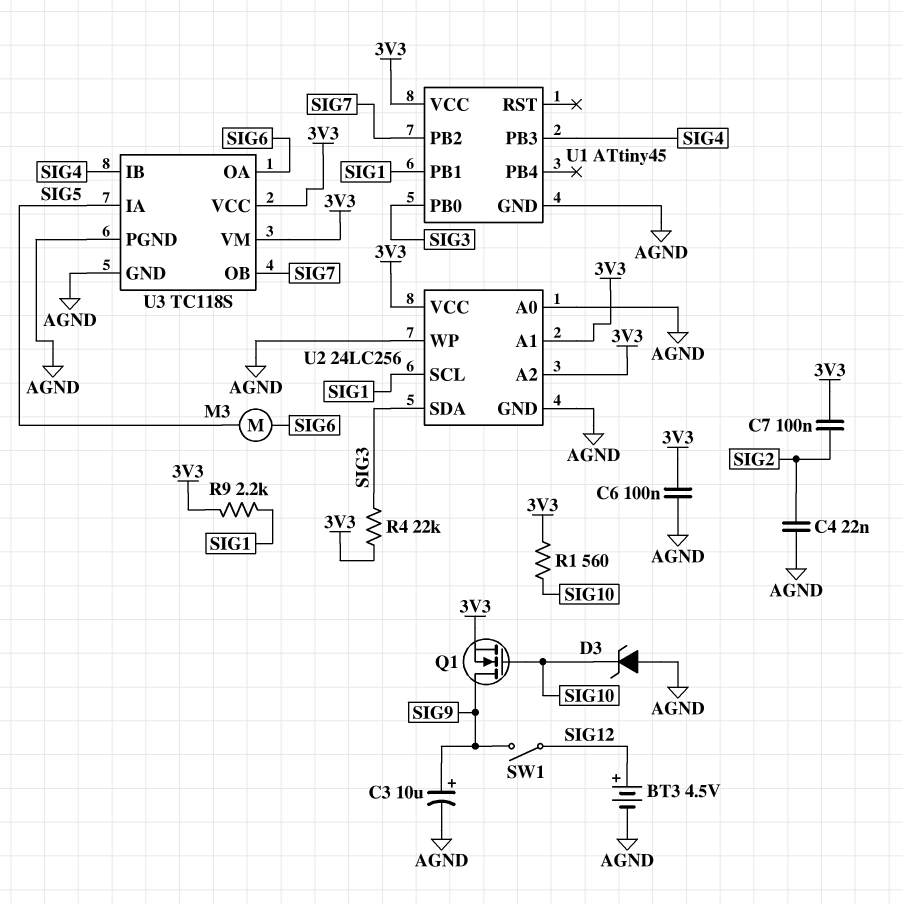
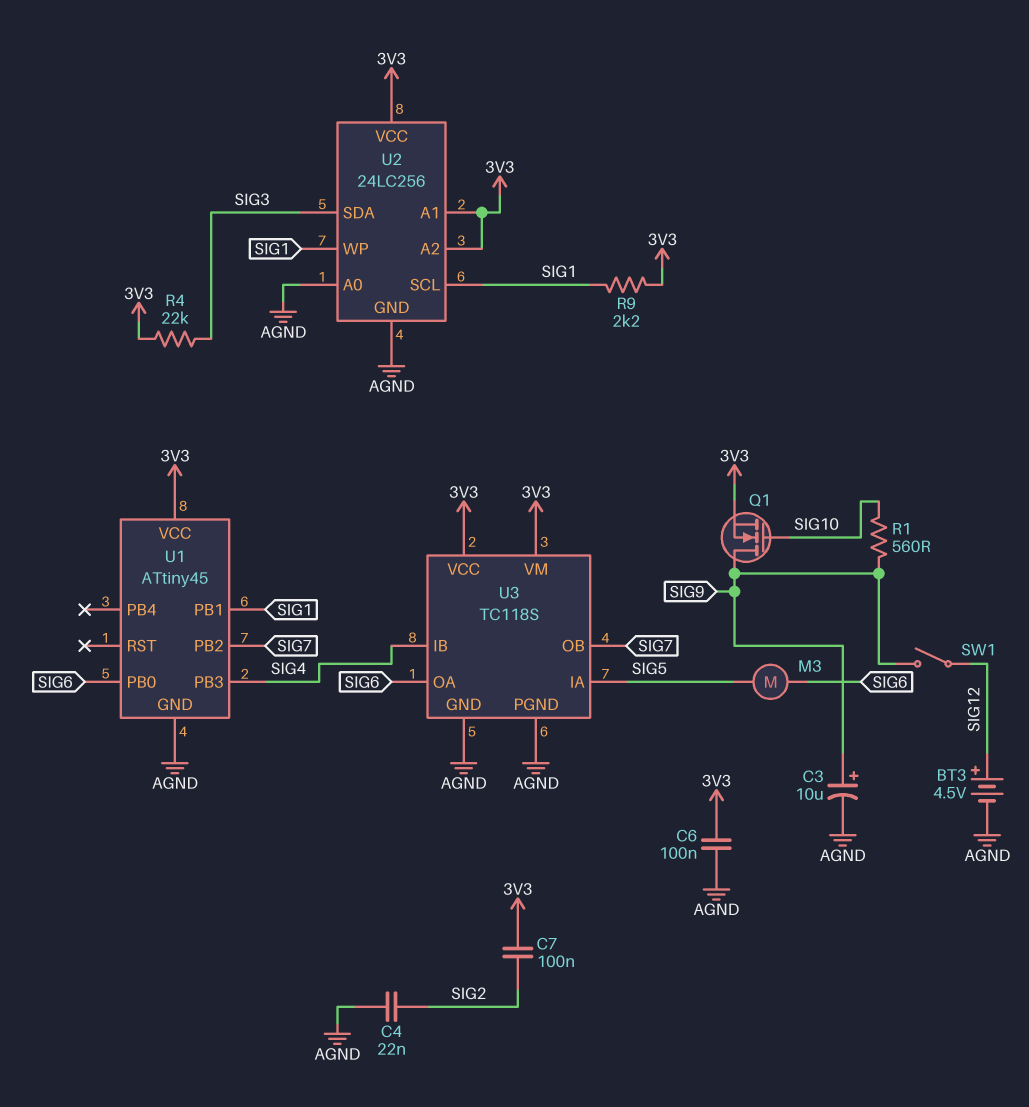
D3: zener (A AGND, K SIG10) -> none
R1: 560 (3V3, SIG10) -> 560 (SIG9, SIG10)
U1 pin PB0: SIG3 -> SIG6
U2 pin WP: AGND -> SIG1

